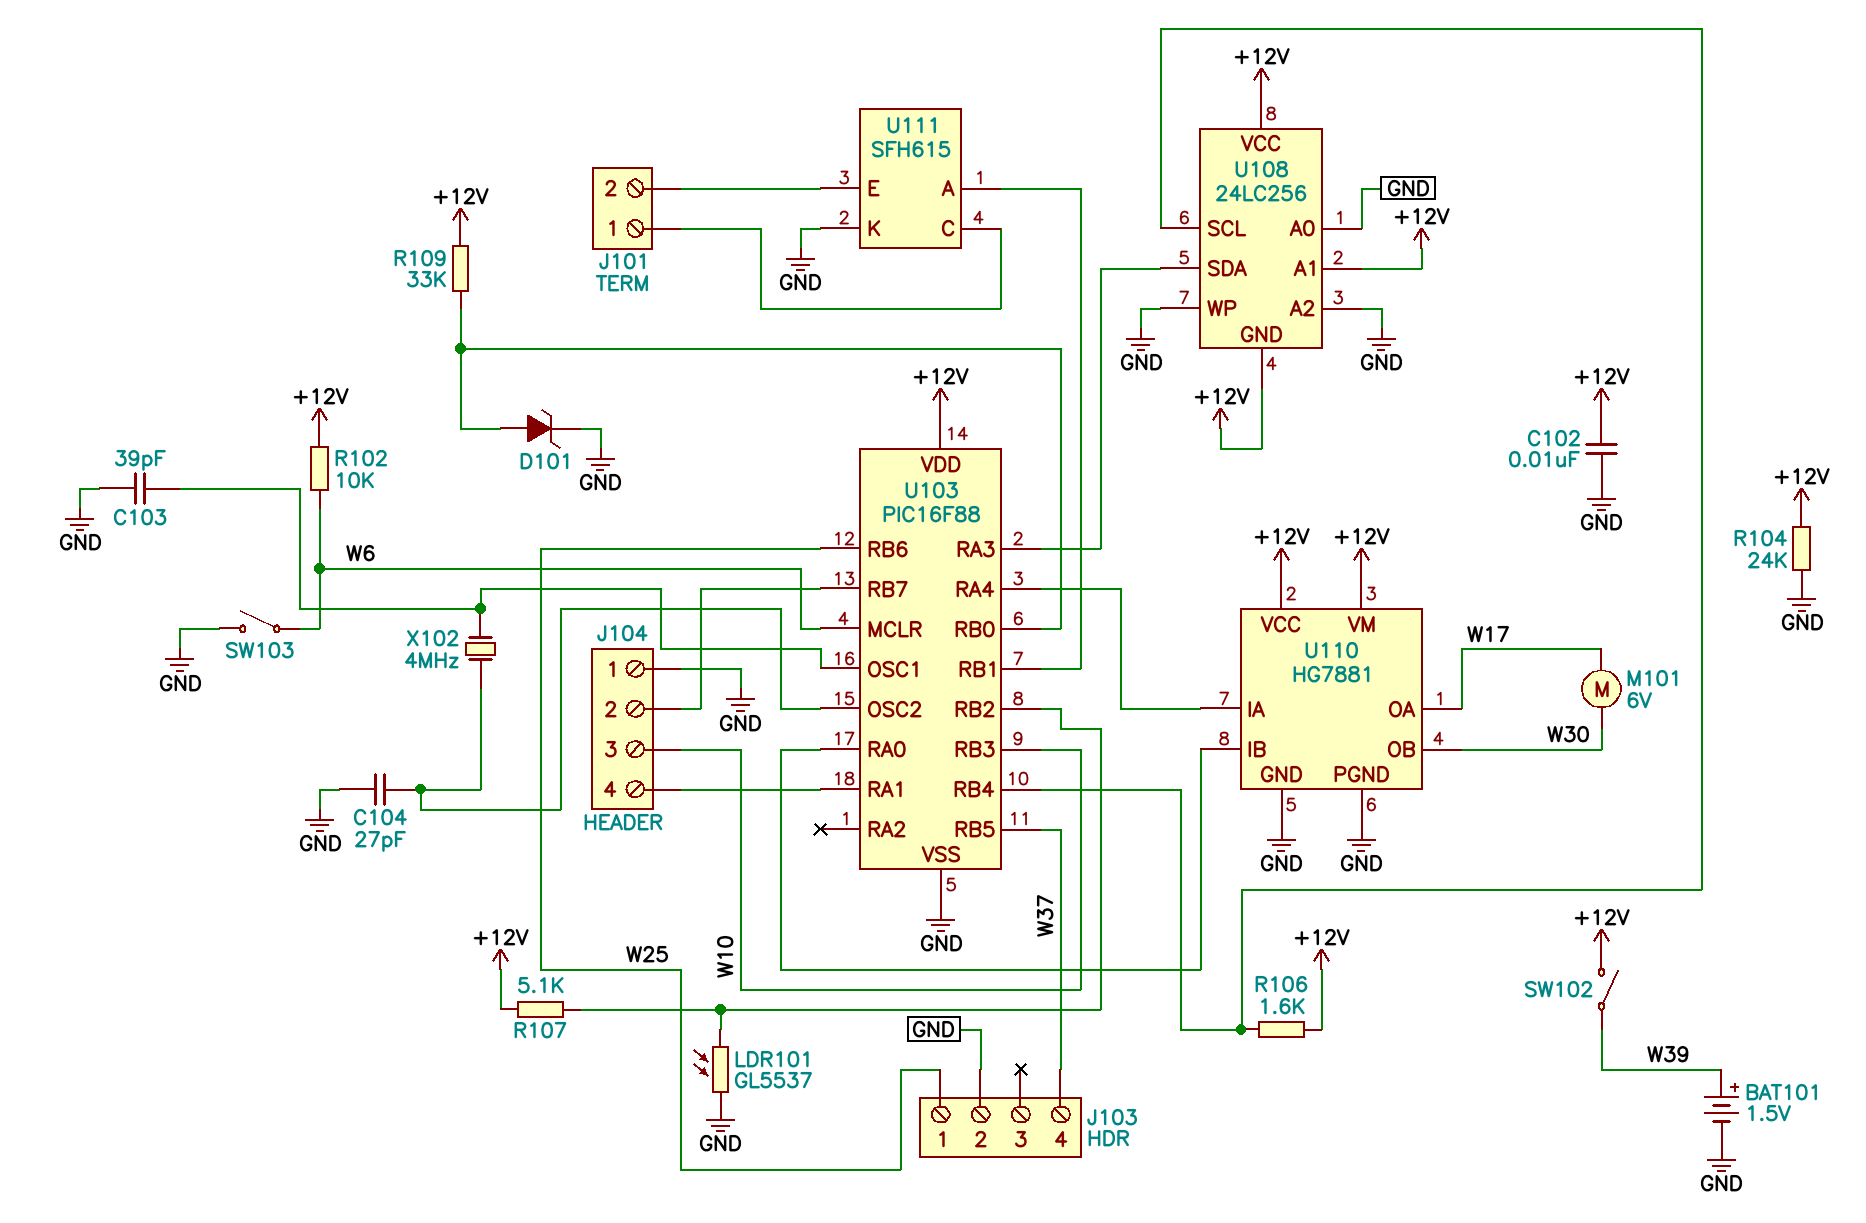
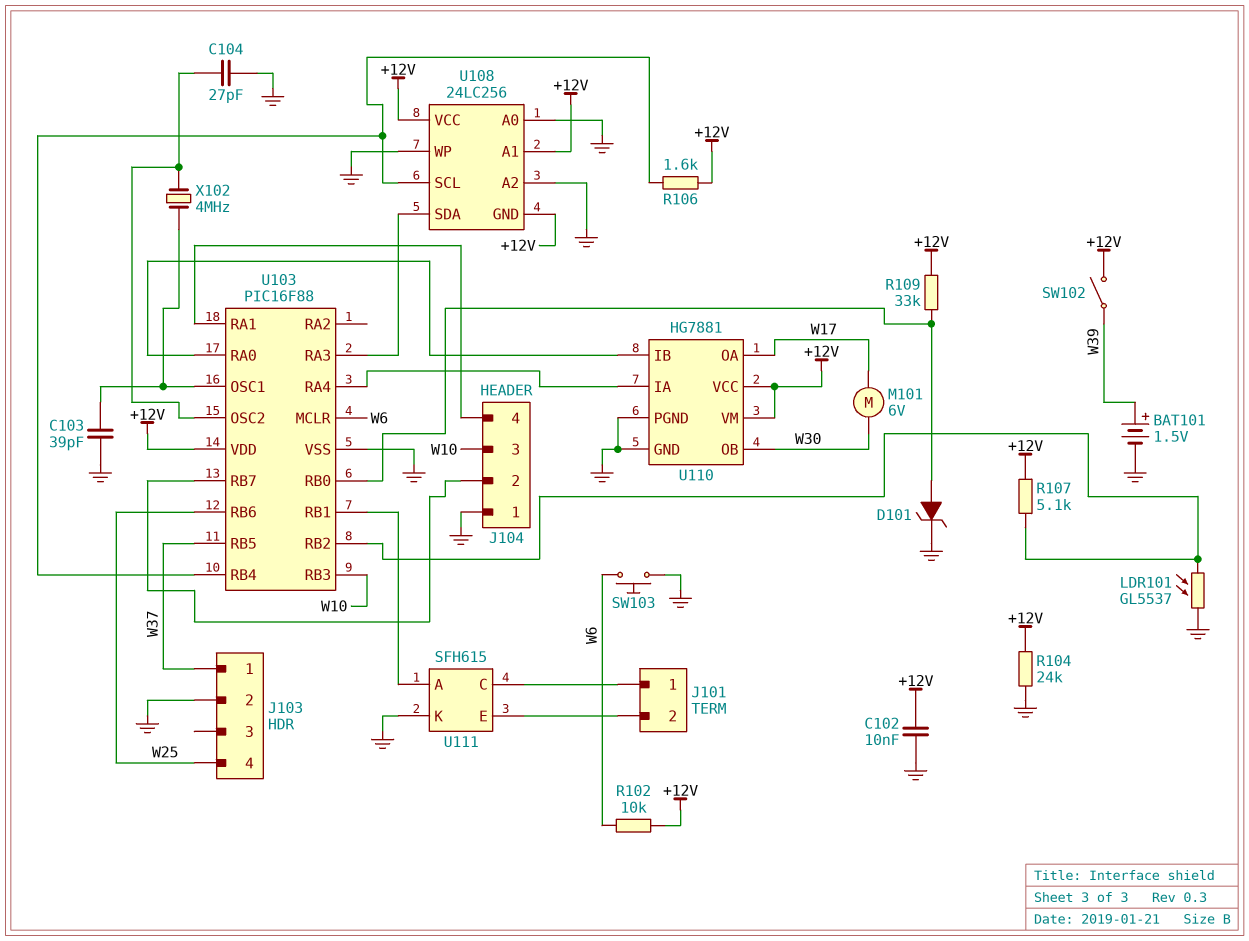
J103 pin 1: W25 -> W37
J103 pin 4: W37 -> W25
SW103: switch (GND, W6) -> button (GND, W6)

